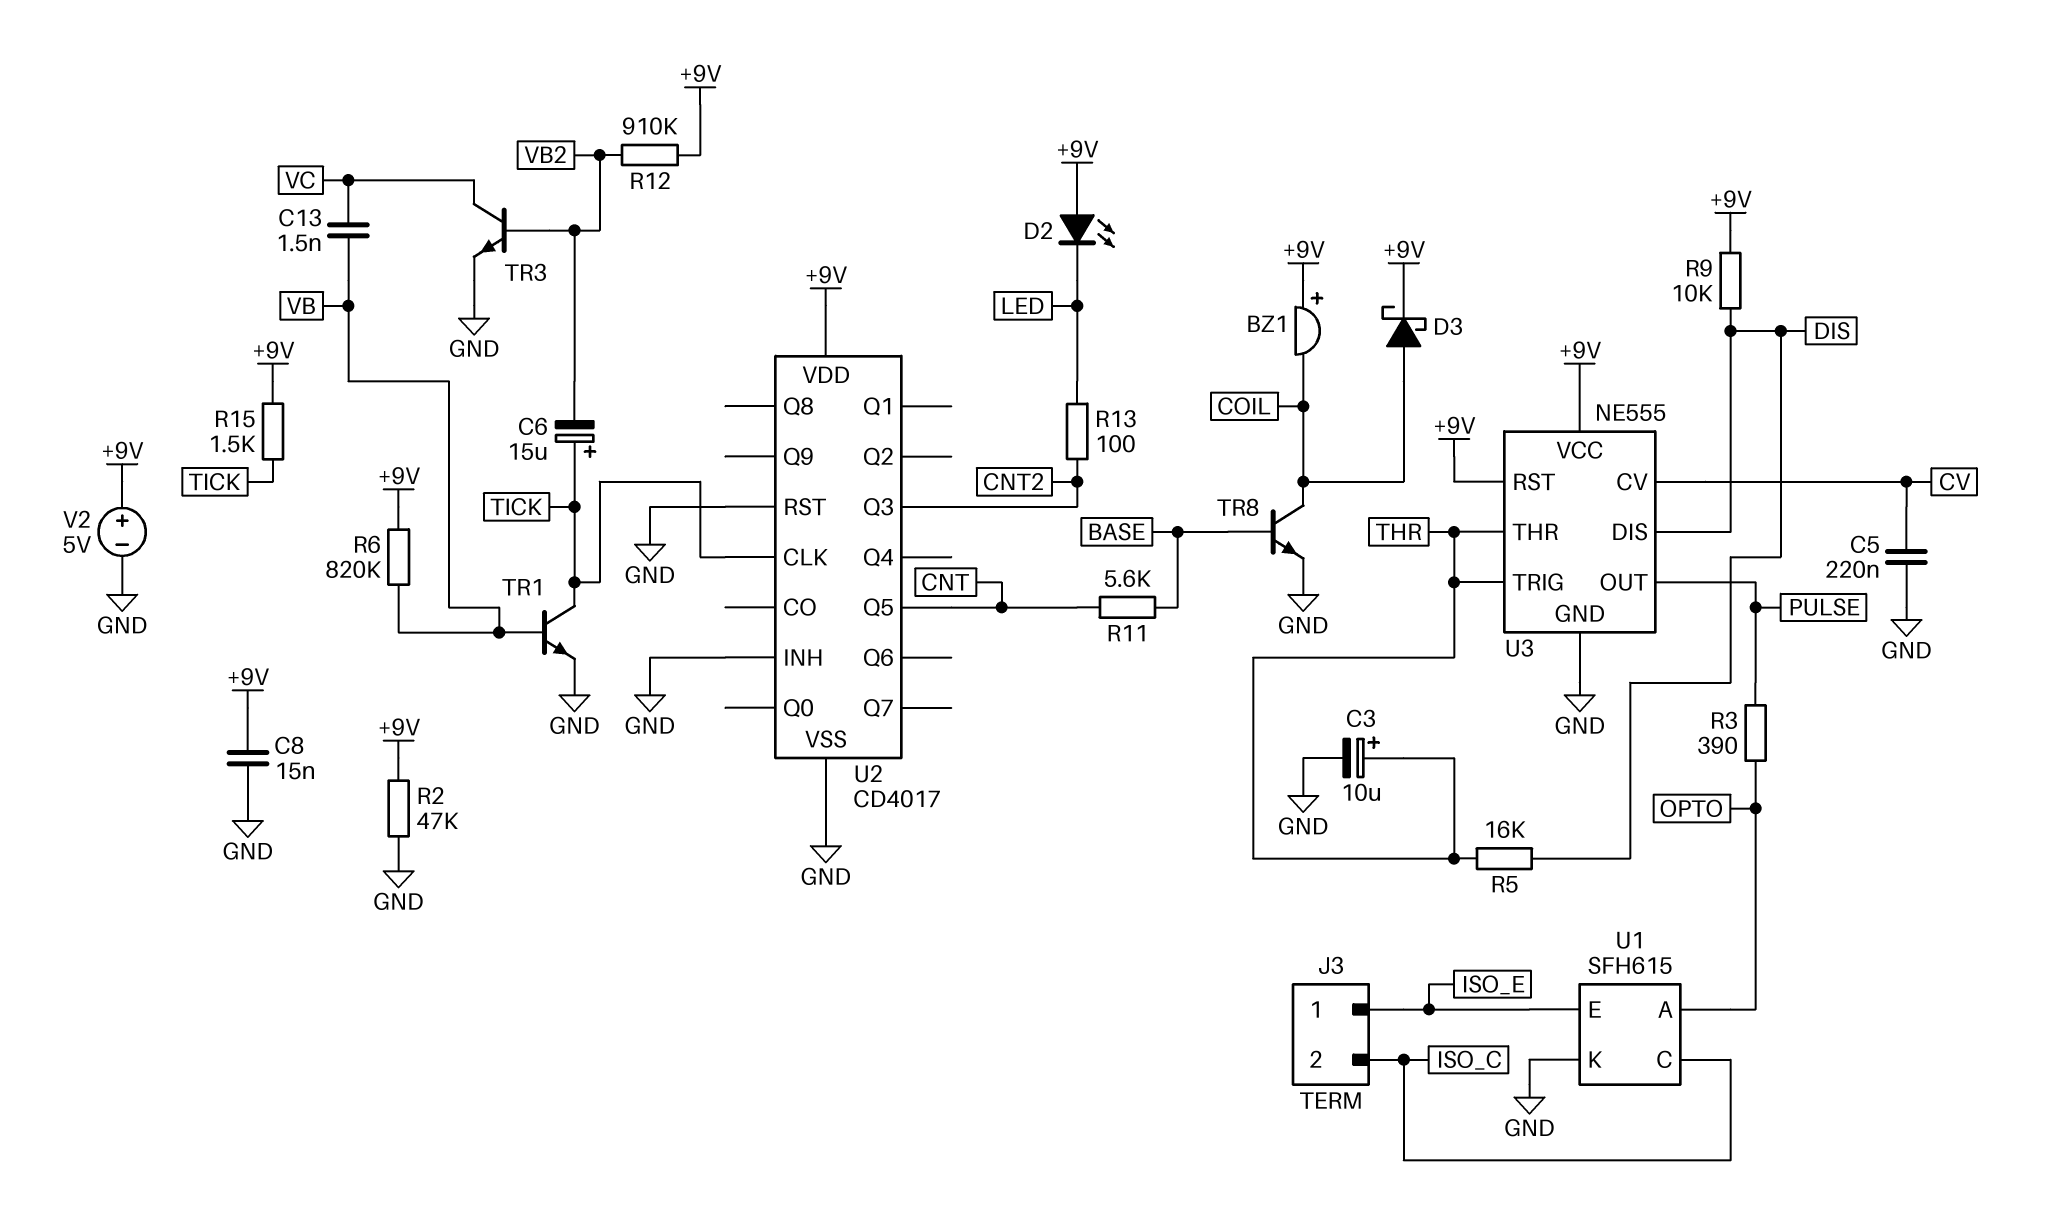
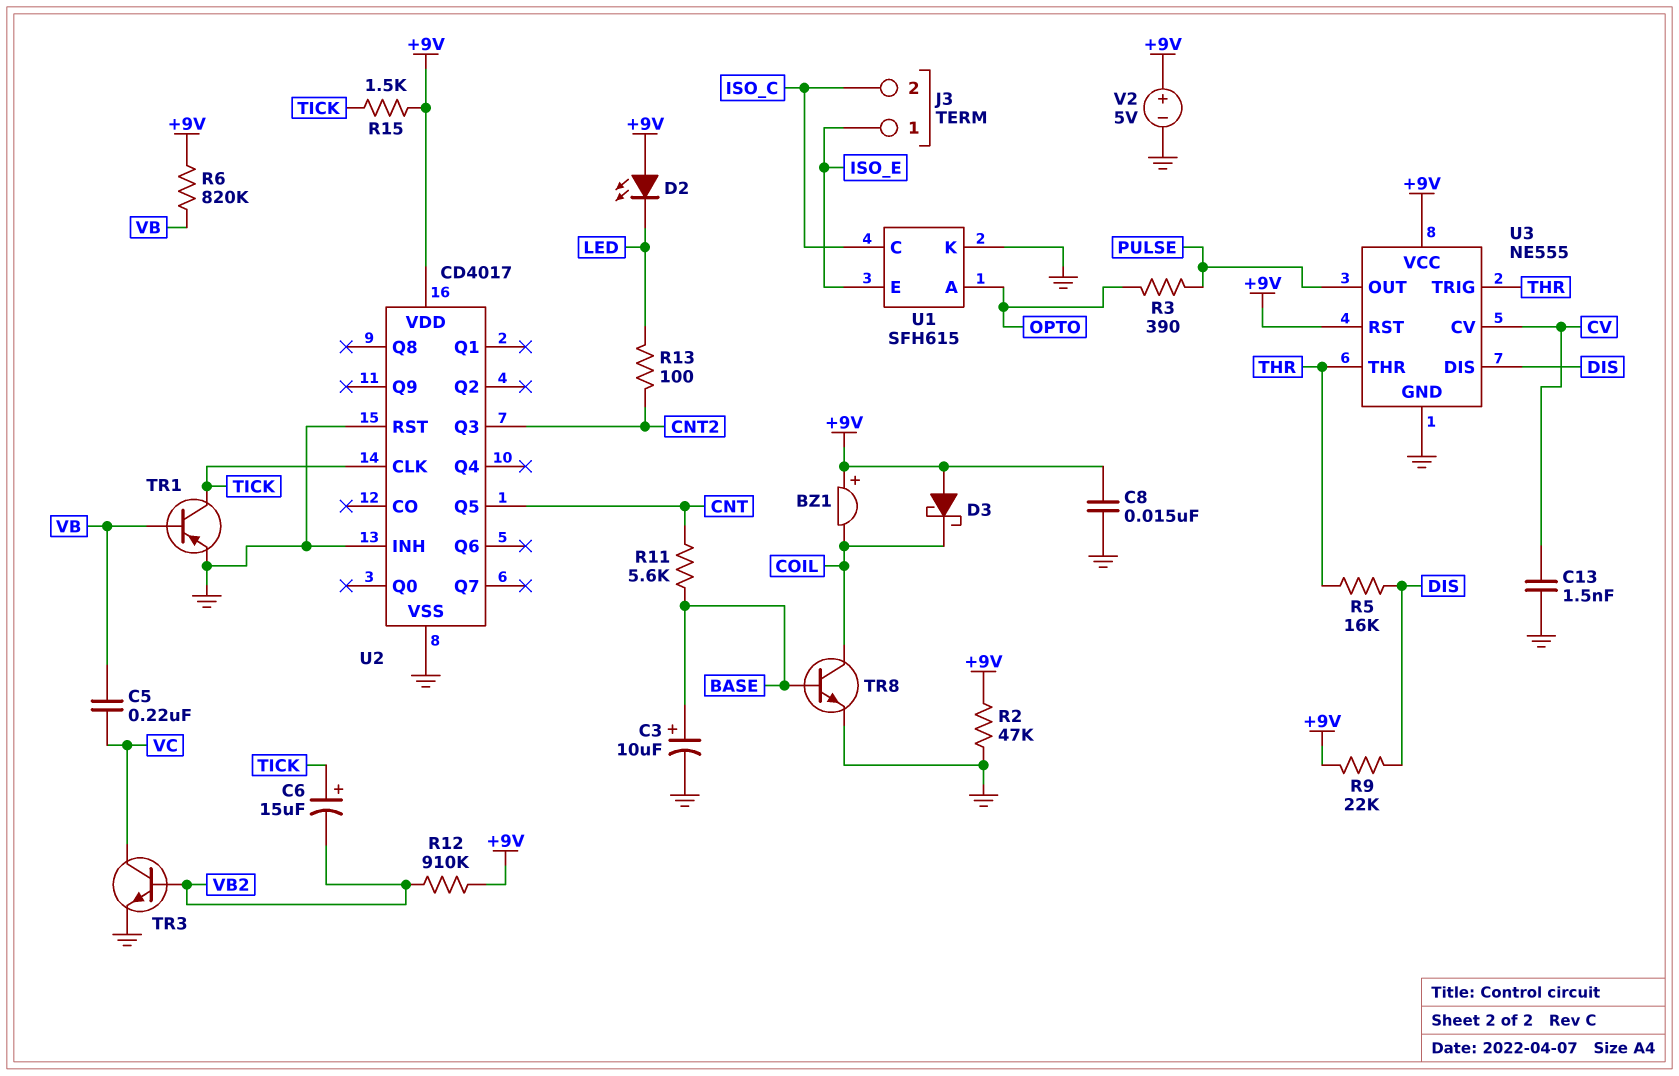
C3: 10uF (plus THR, minus GND) -> 10uF (plus BASE, minus GND)
C5: 220nF (CV, GND) -> 220nF (VB, VC)
C13: 1.5nF (VB, VC) -> 1.5nF (CV, GND)
D3: schottky (A COIL, K +9V) -> schottky (A +9V, K COIL)
R9: 10k (+9V, DIS) -> 22k (+9V, DIS)
TR1: NPN (B VB, C TICK, E GND) -> PNP (B VB, C TICK, E GND)

